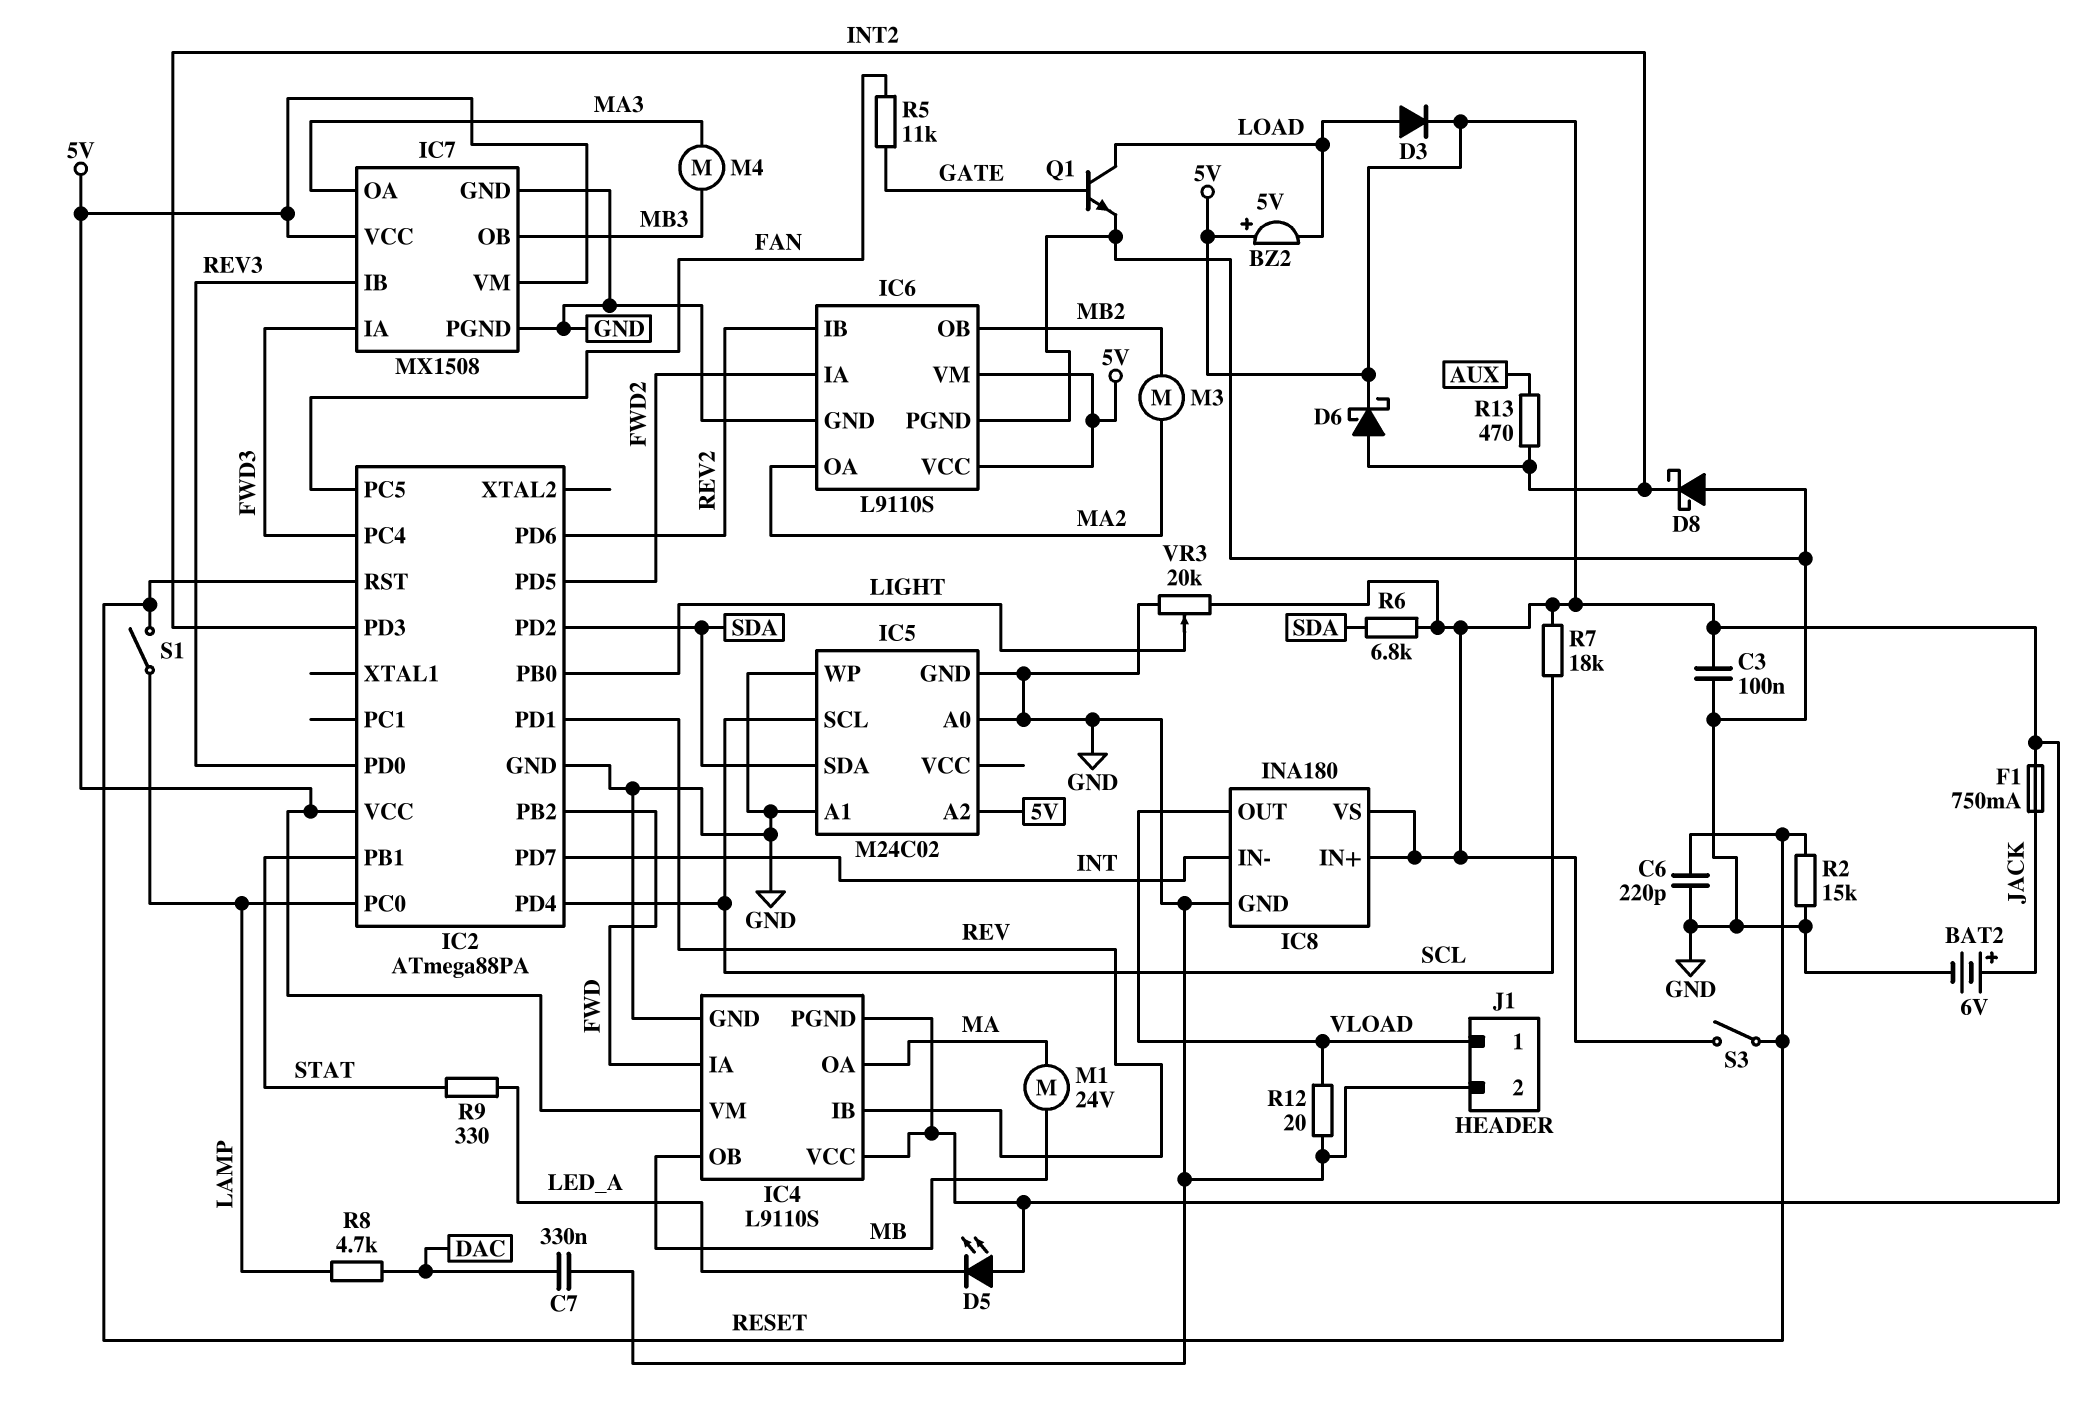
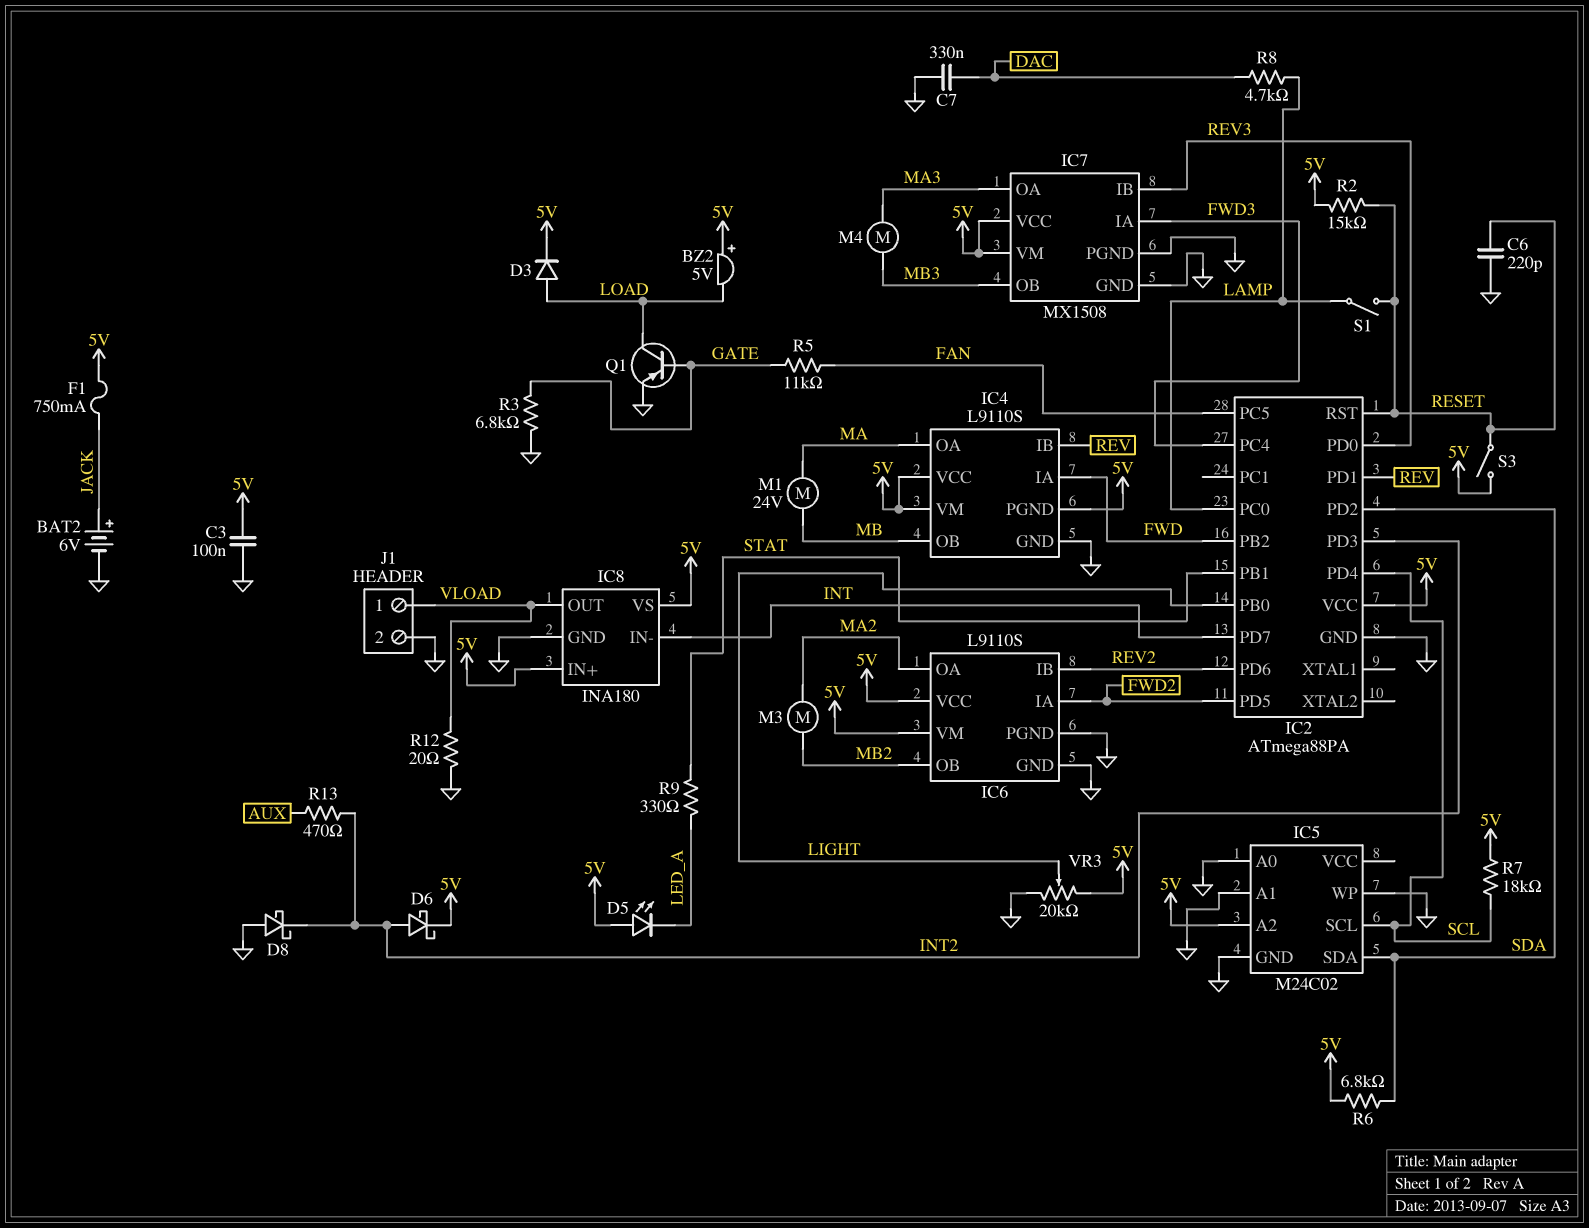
Q1: NPN (B GATE, C LOAD, E GND) -> PNP (B GATE, C LOAD, E GND)
R2: 15k (GND, RESET) -> 15k (5V, RESET)
R3: none -> 6.8k (GATE, GND)

